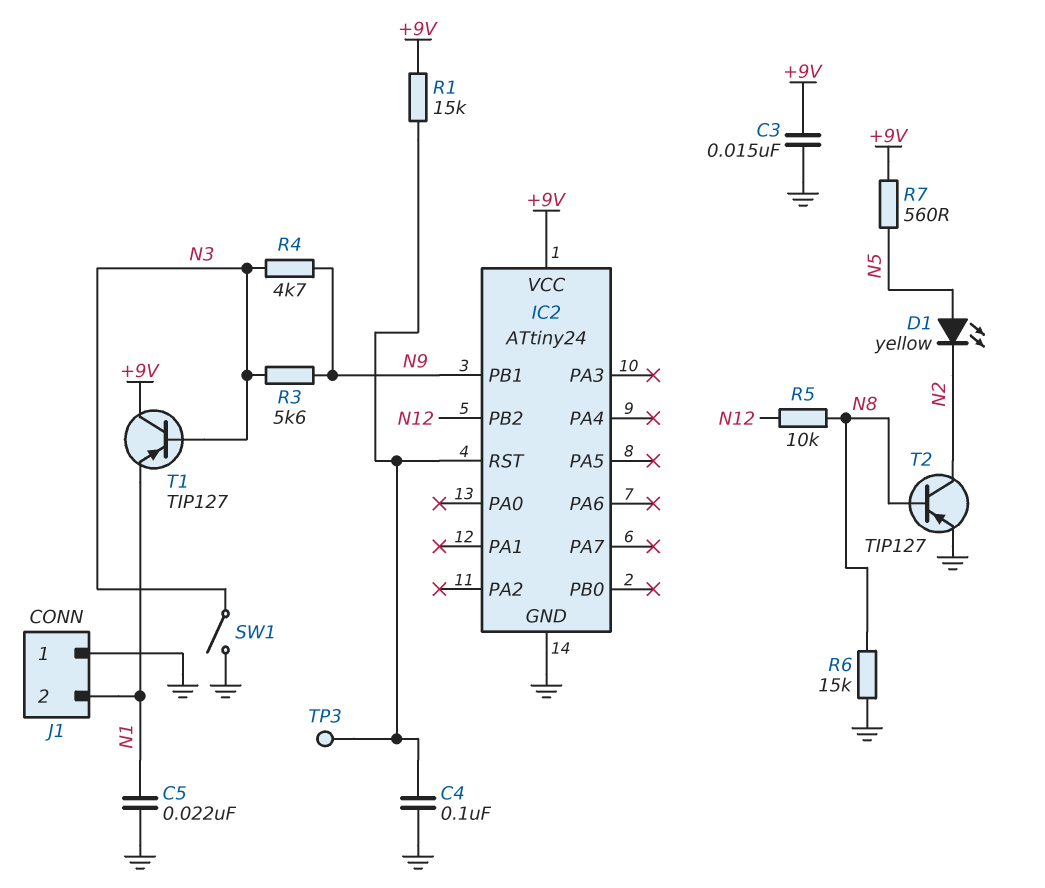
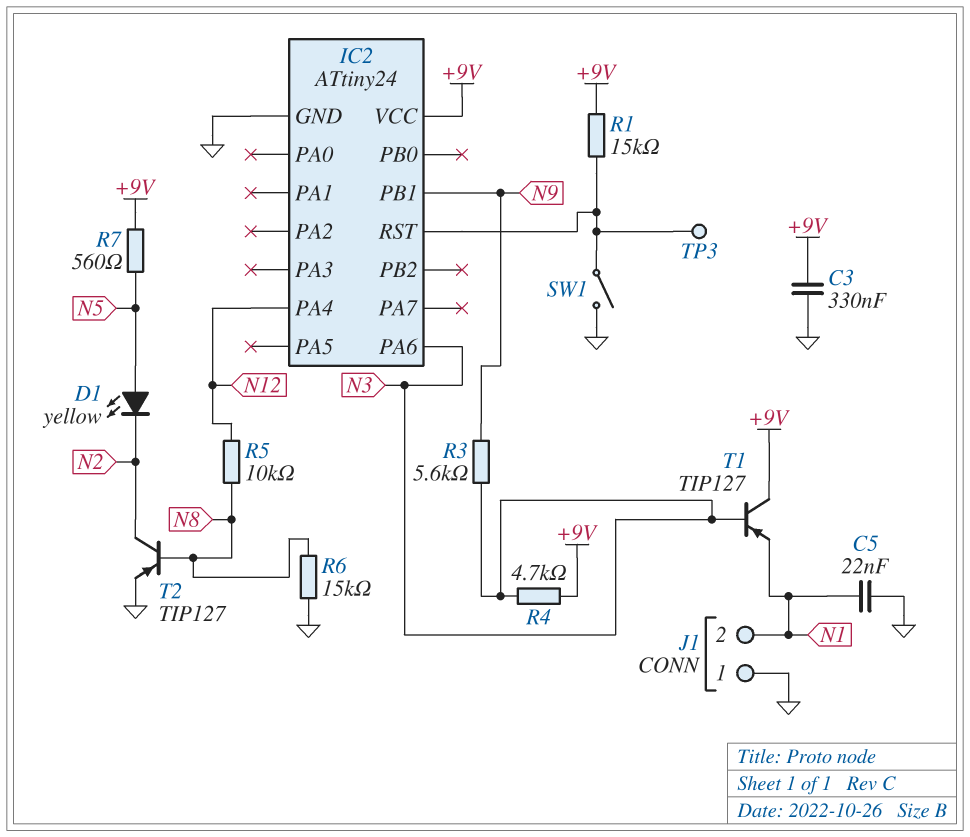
C3: 15nF (+9V, GND) -> 330nF (+9V, GND)
C4: 100nF (GND, IC2/RST) -> none
IC2 pin PA4: none -> N12
IC2 pin PA6: none -> N3
IC2 pin PB2: N12 -> none
R4: 4.7k (N3, N9) -> 4.7k (+9V, N3)
SW1: switch (GND, N3) -> switch (GND, IC2/RST)

